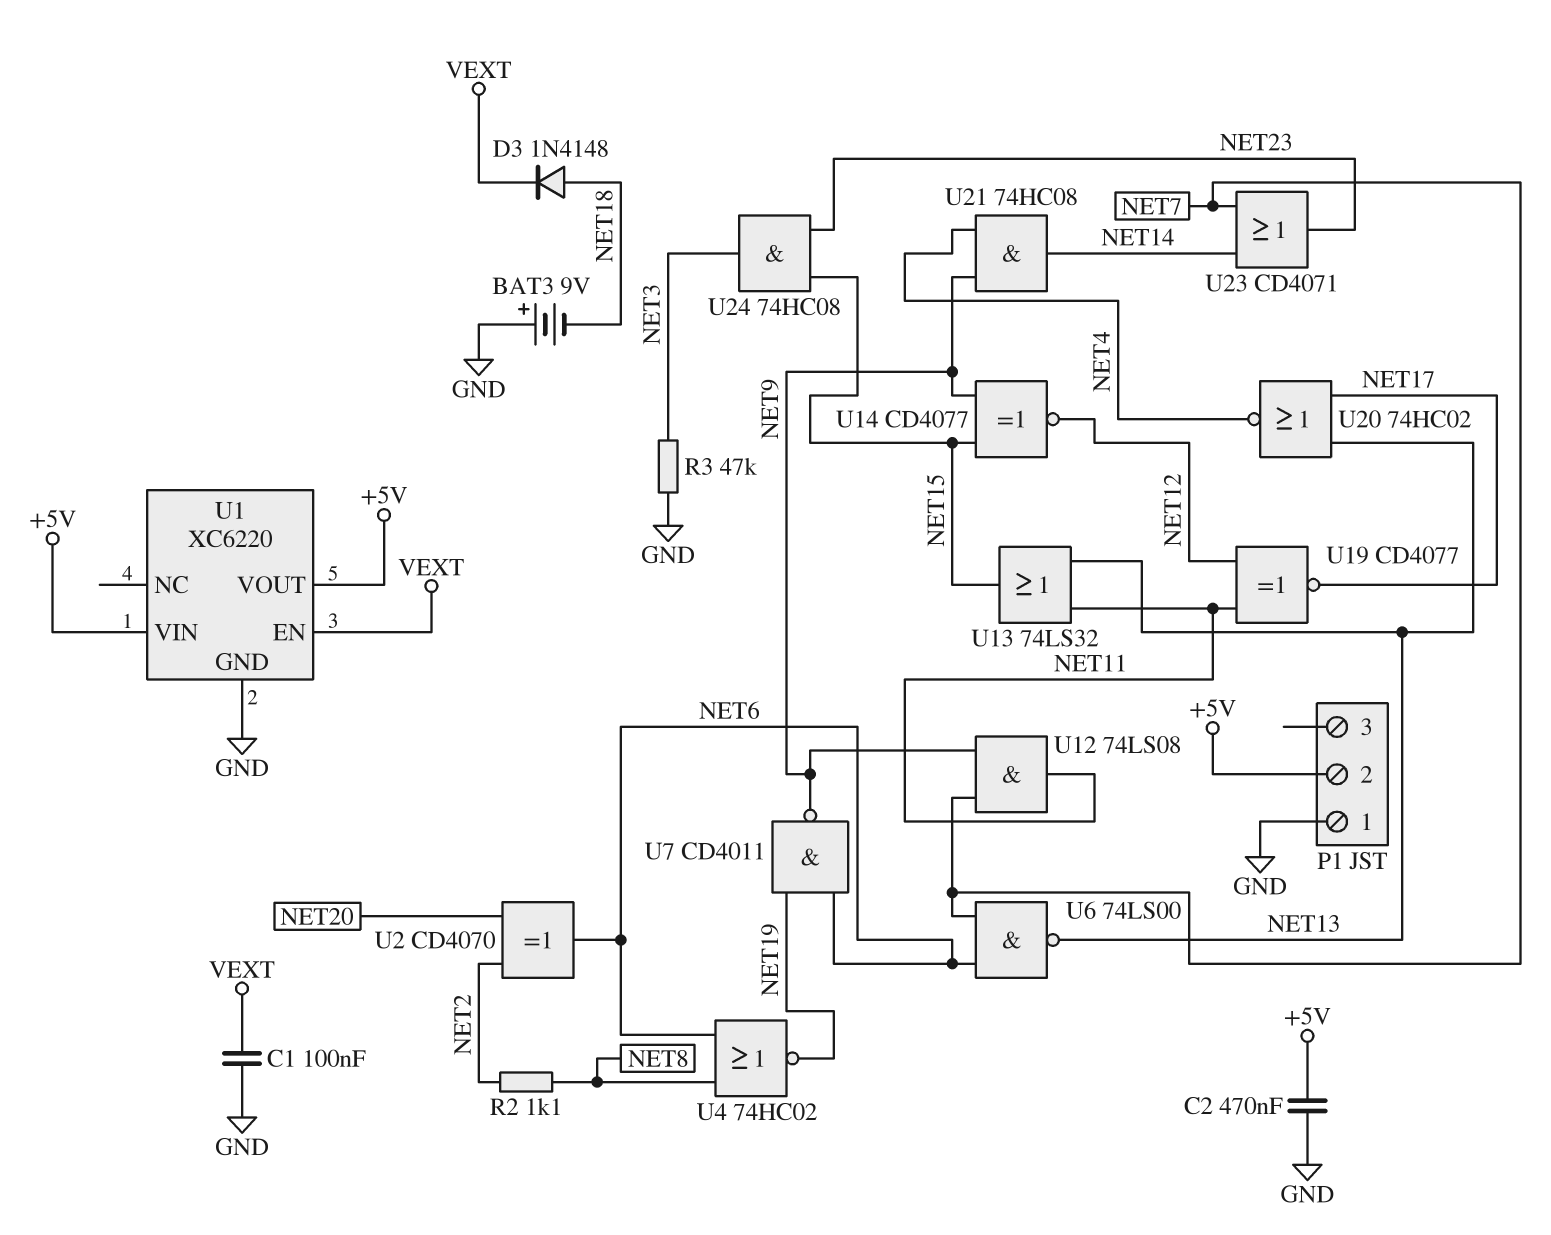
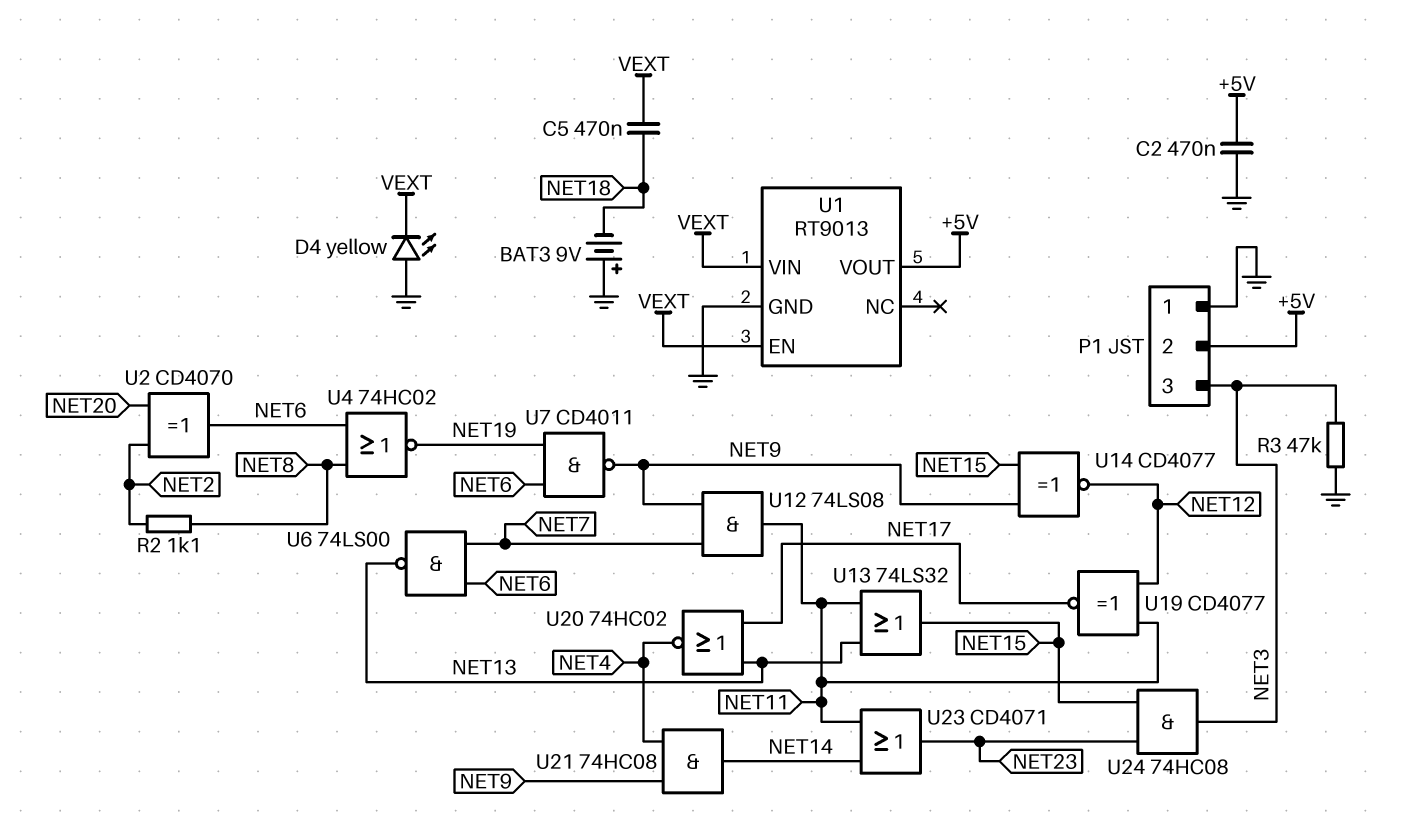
C1: 100nF (GND, VEXT) -> none
C5: none -> 470nF (NET18, VEXT)
D3: diode 1N4148 (A NET18, K VEXT) -> none
D4: none -> LED yellow (A GND, K VEXT)
P1 pin 3: none -> NET3
U1: XC6220 -> RT9013
U1 pin VIN: +5V -> VEXT
U23: OR CD4071 (in NET7, in NET14, out NET23) -> OR CD4071 (in NET11, in NET14, out NET23)

